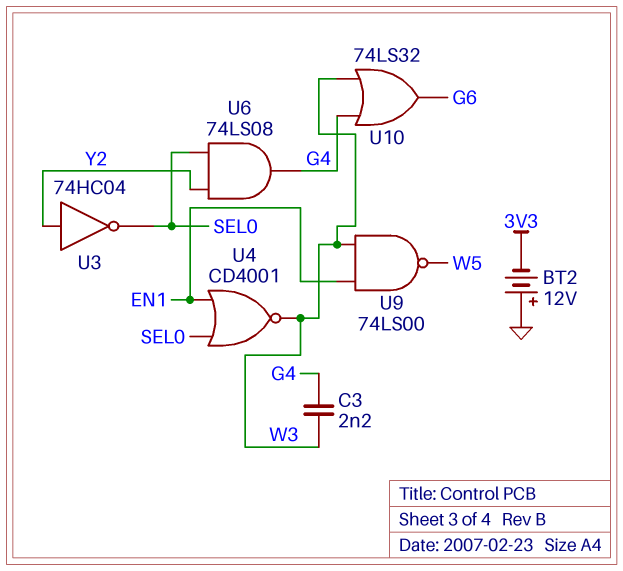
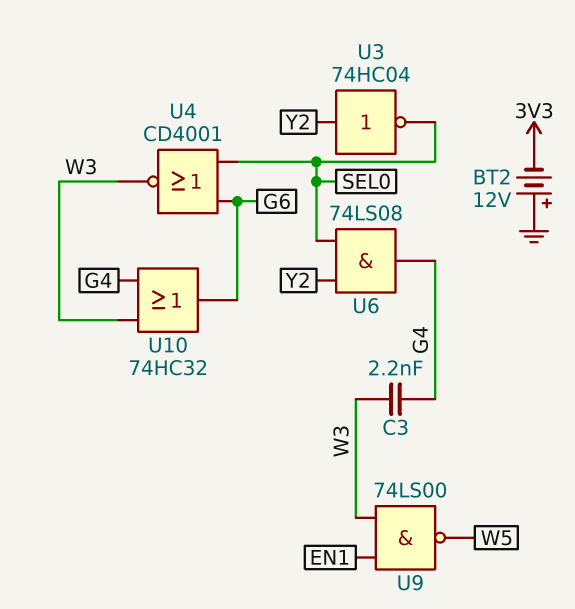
U4: NOR CD4001 (in EN1, in SEL0, out W3) -> NOR CD4001 (in G6, in SEL0, out W3)
U10: OR 74LS32 (in G4, in W3, out G6) -> OR 74HC32 (in G4, in W3, out G6)

